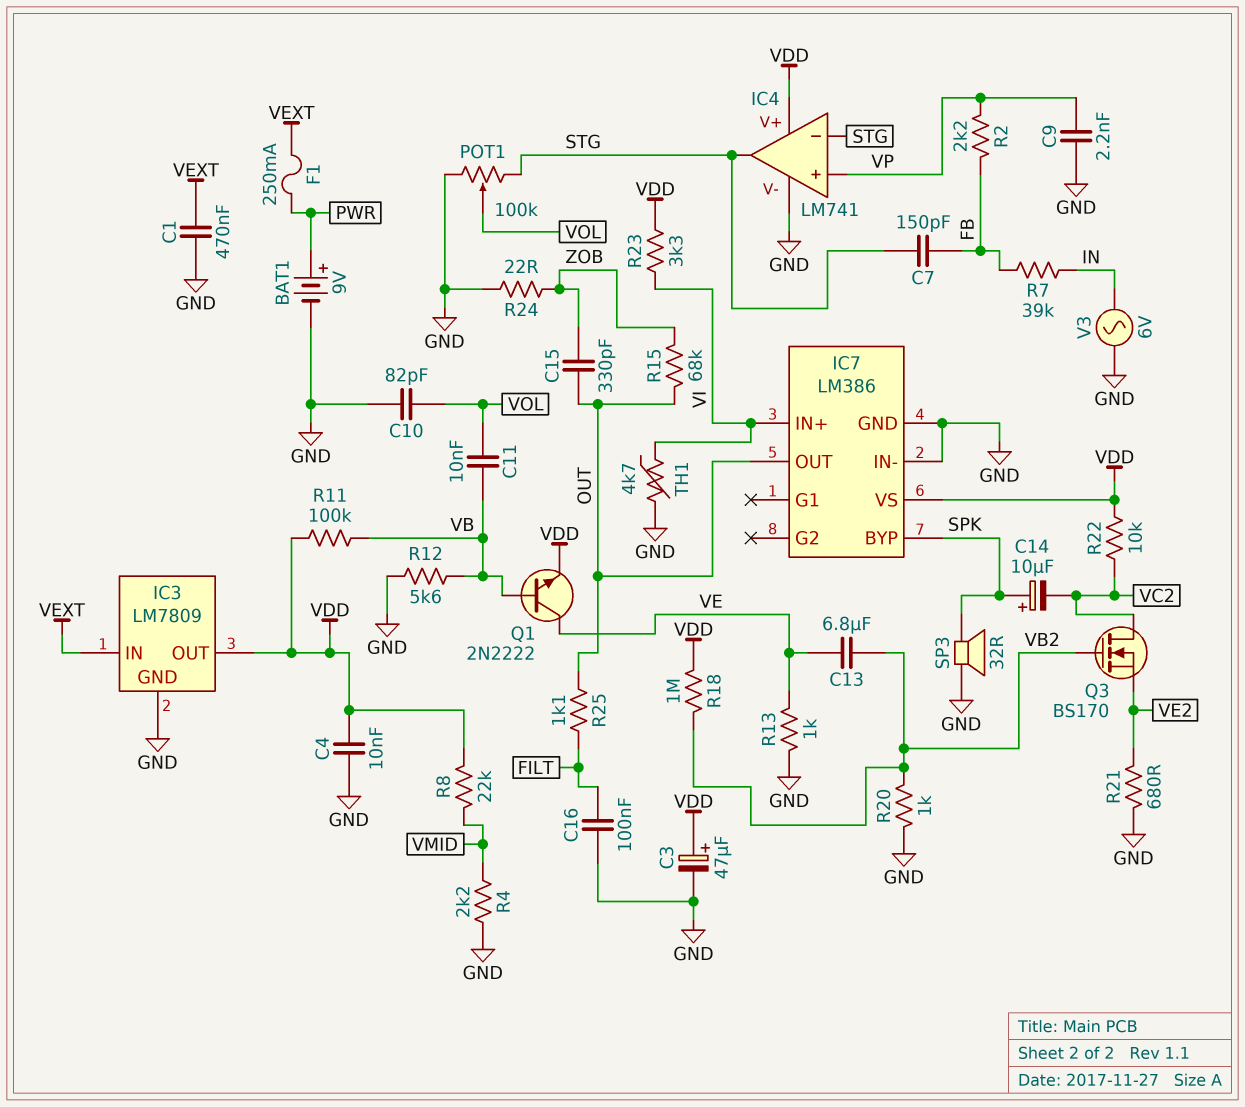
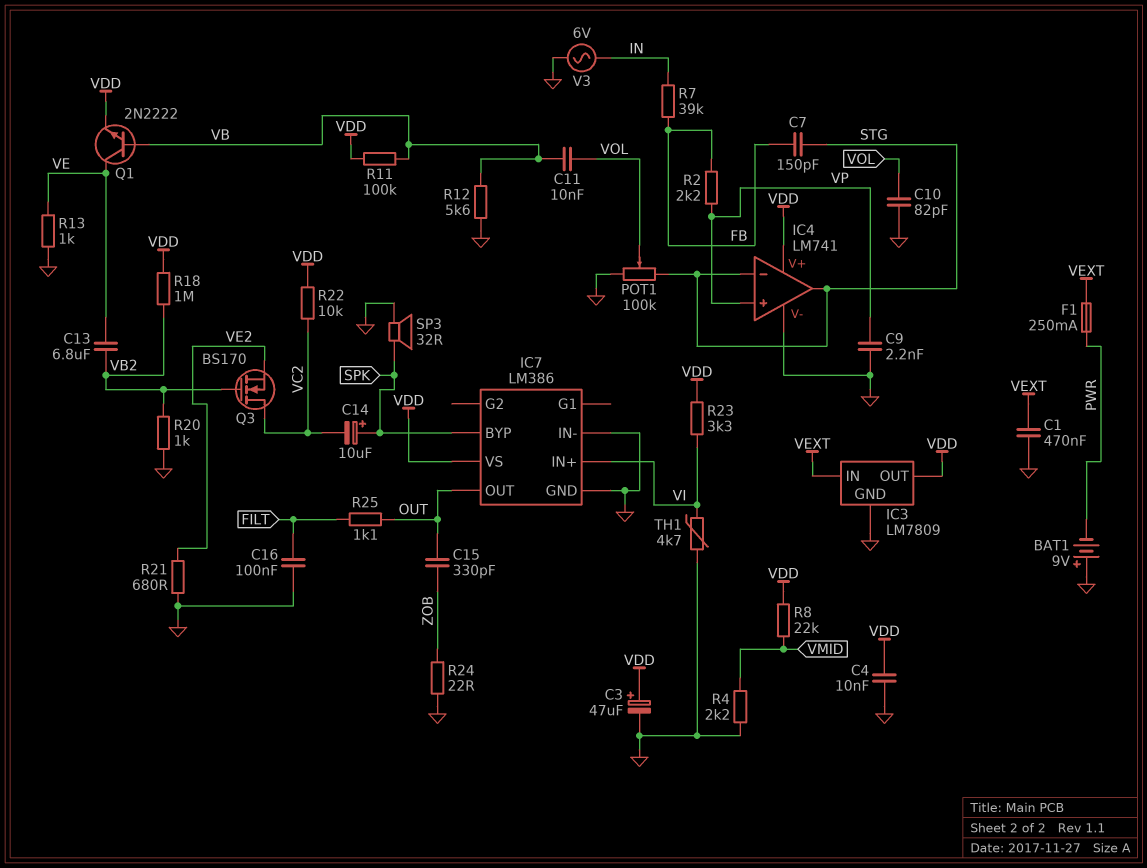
BAT1: 9V (plus PWR, minus GND) -> 9V (plus GND, minus PWR)
R15: 68k (OUT, ZOB) -> none

